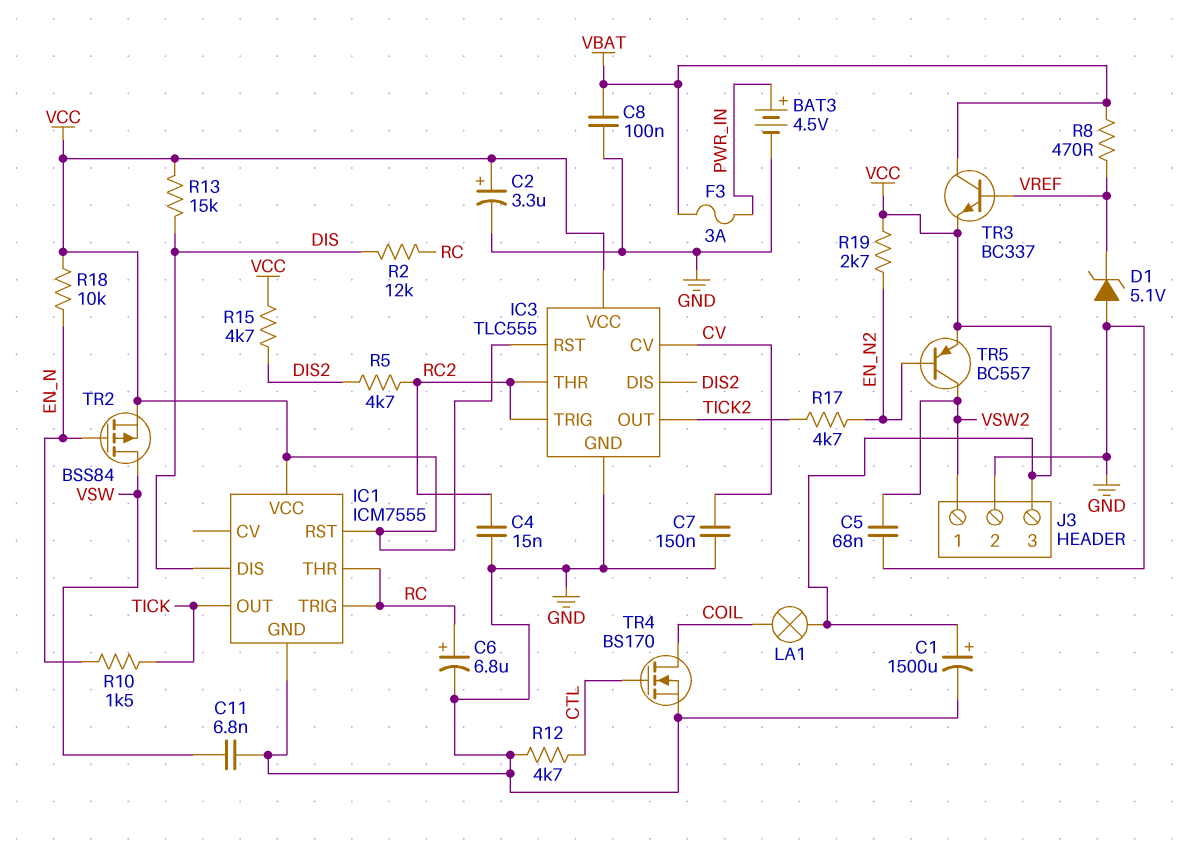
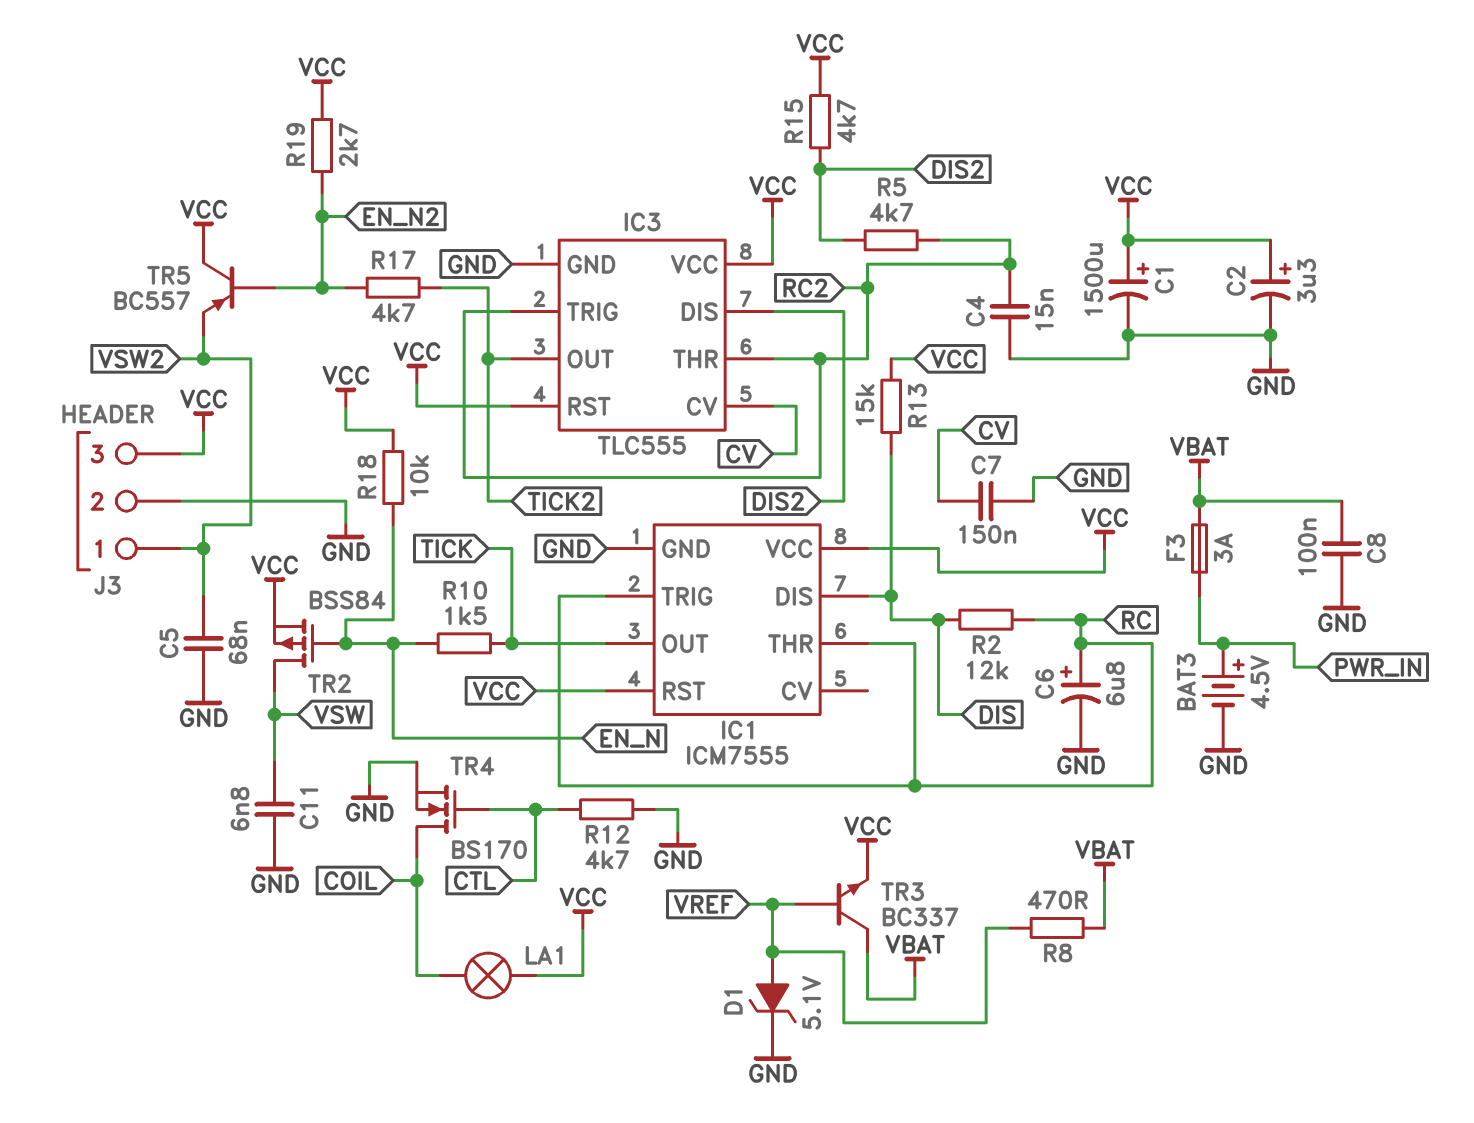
D1: zener 5.1V (A GND, K VREF) -> zener 5.1V (A VREF, K GND)
TR5: PNP BC557 (B EN_N2, C VSW2, E VCC) -> PNP BC557 (B EN_N2, C VCC, E VSW2)

